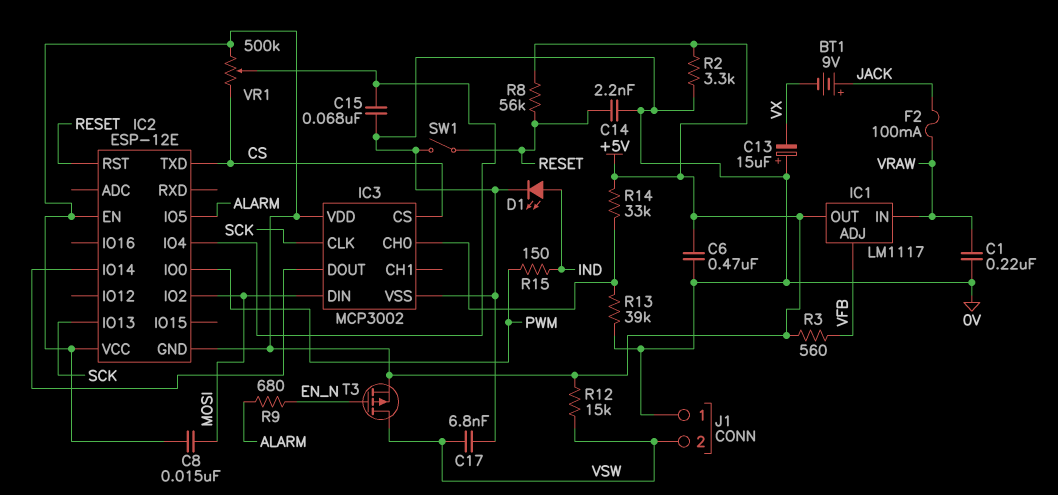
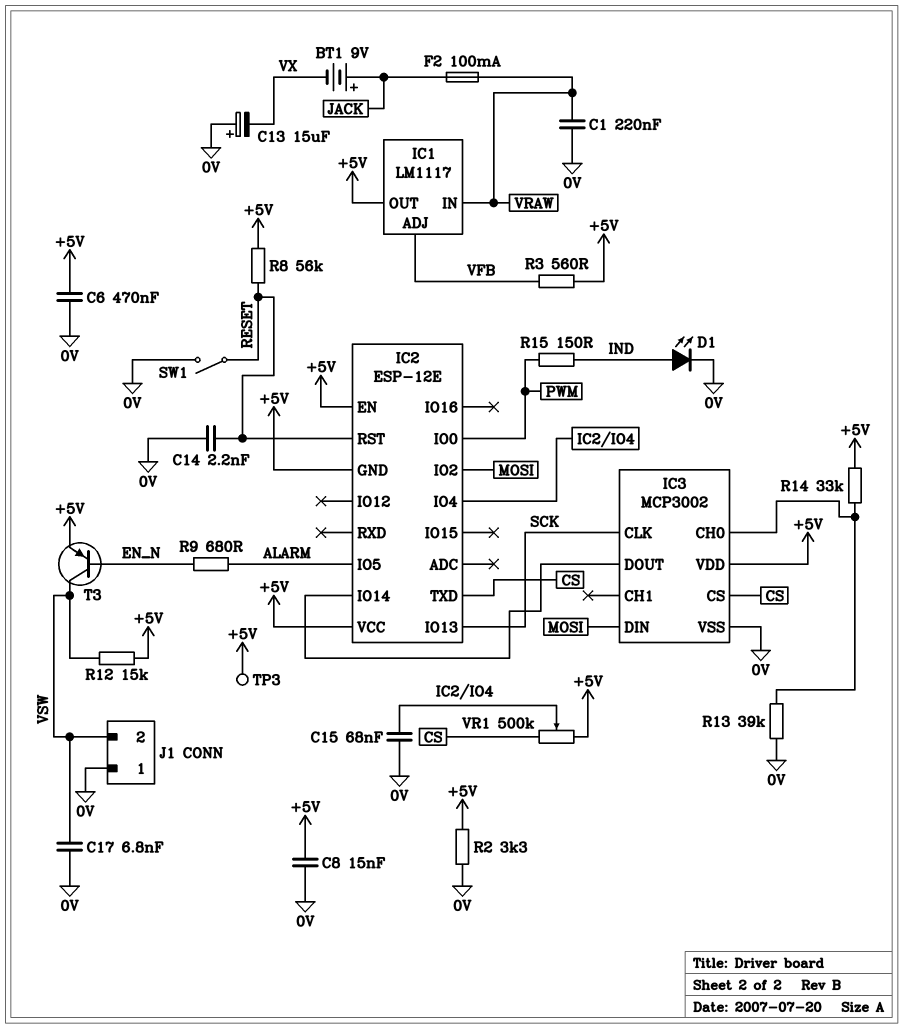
C8: 15nF (+5V, MOSI) -> 15nF (+5V, 0V)
T3: PMOS (G EN_N, D VSW, S +5V) -> PNP (B EN_N, C VSW, E +5V)
TP3: none -> test point (+5V)

